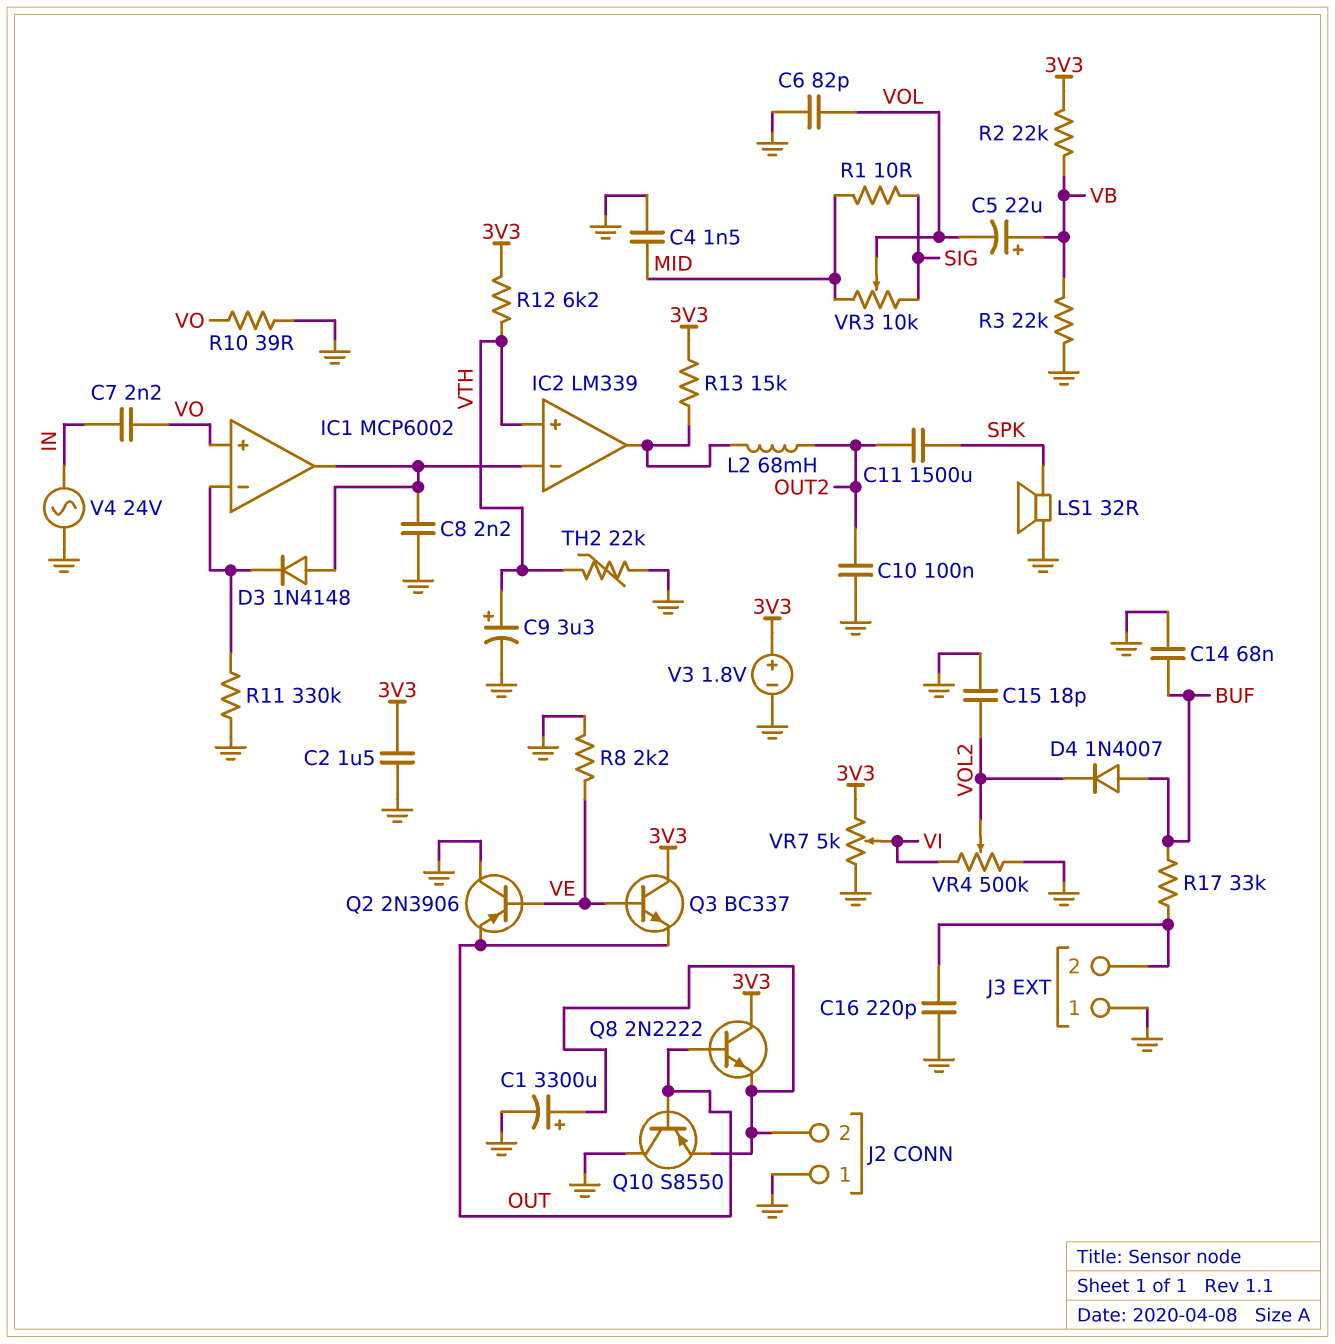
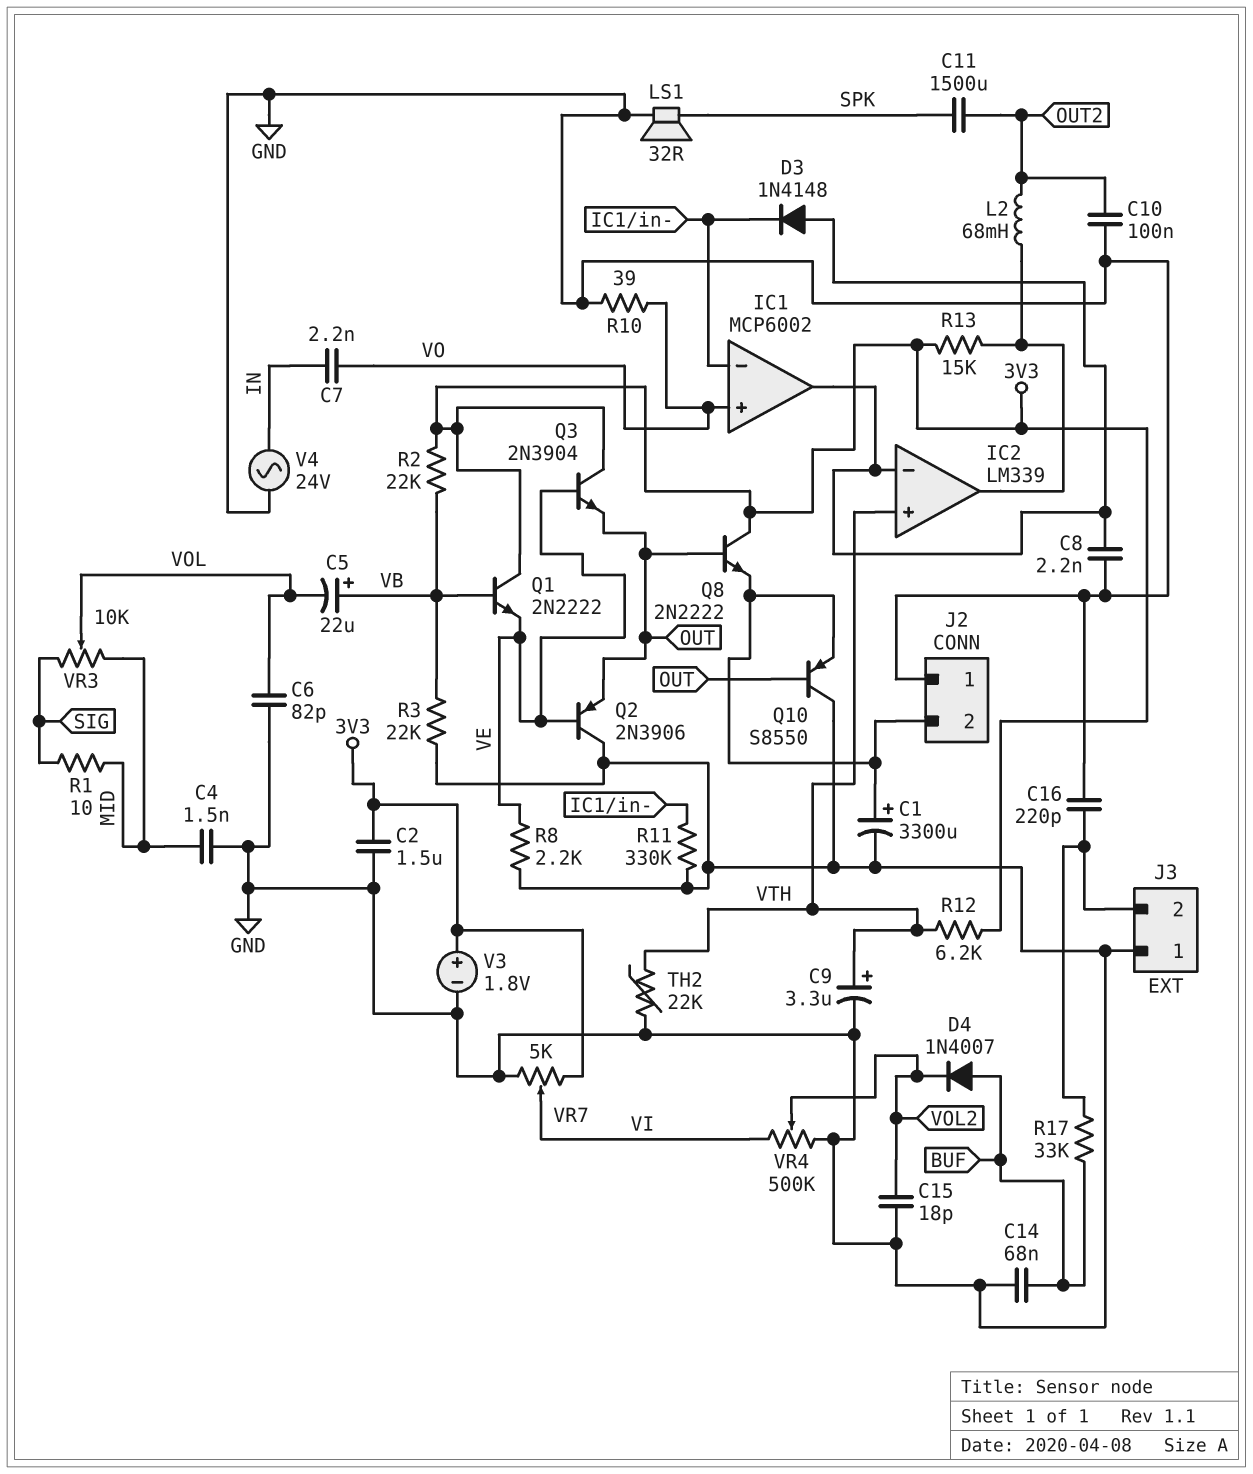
Q1: none -> NPN 2N2222 (B VB, C 3V3, E VE)
Q3: NPN BC337 (B VE, C 3V3, E OUT) -> NPN 2N3904 (B VE, C 3V3, E OUT)

